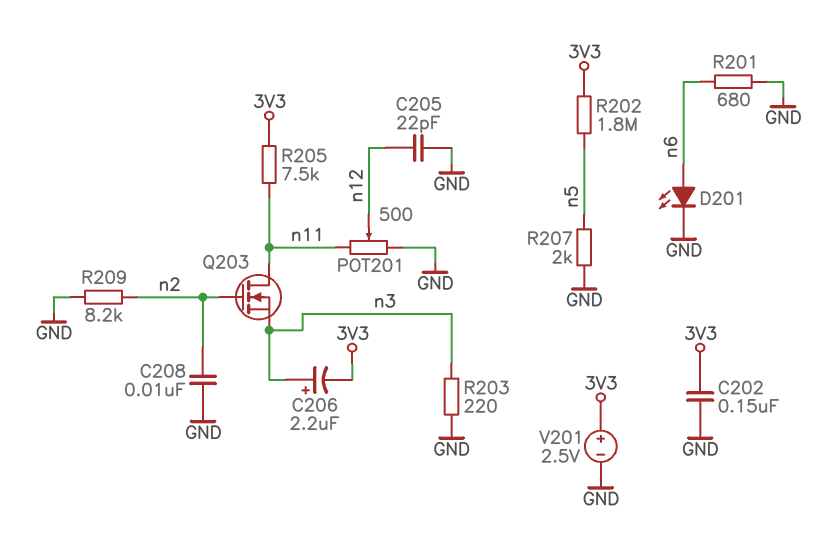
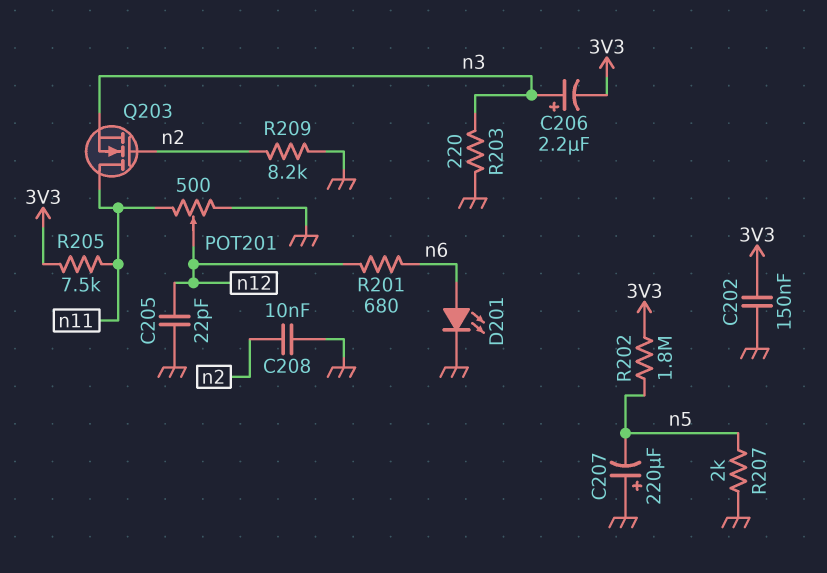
C207: none -> 220uF (plus GND, minus n5)
R201: 680 (GND, n6) -> 680 (n6, n12)
V201: 2.5V (plus 3V3, minus GND) -> none

